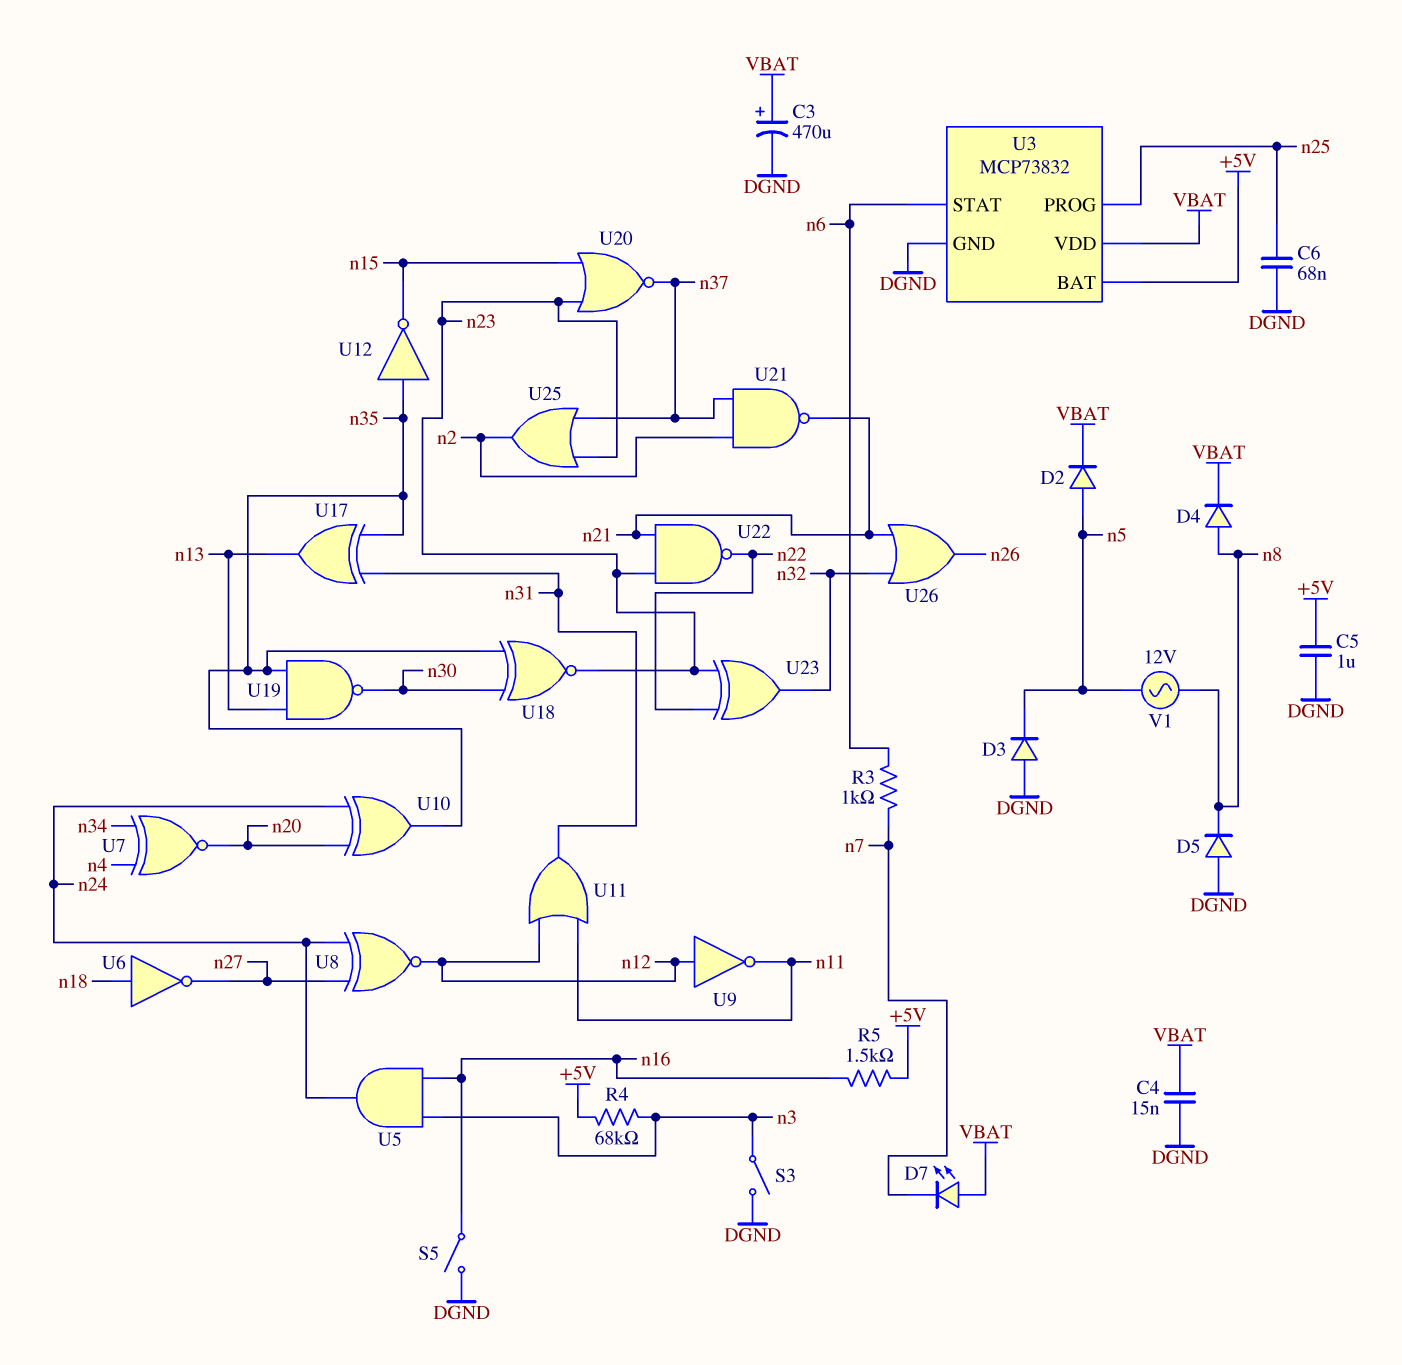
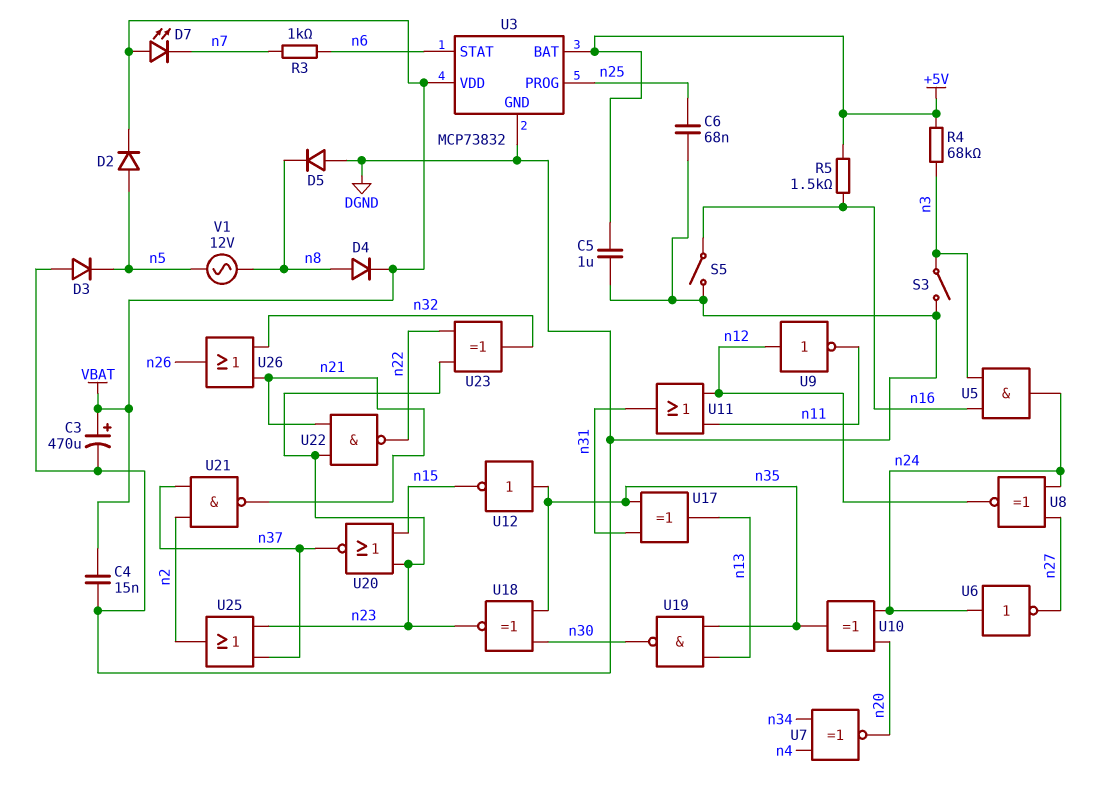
U6: NOT (in n18, out n27) -> NOT (in n24, out n27)

